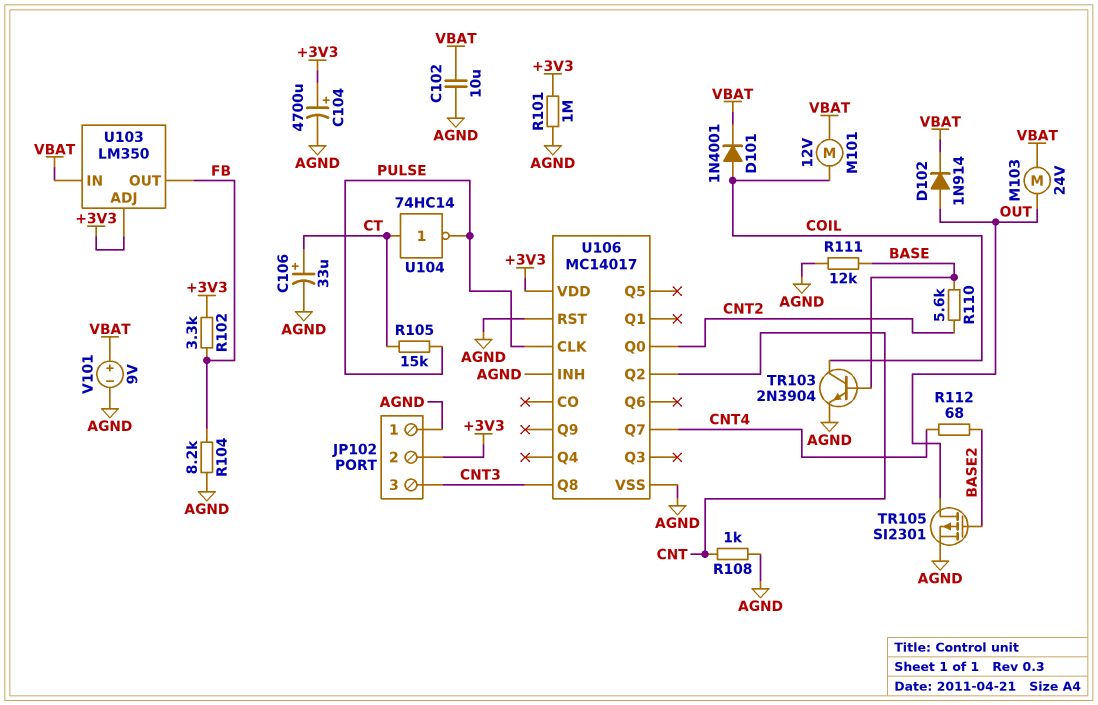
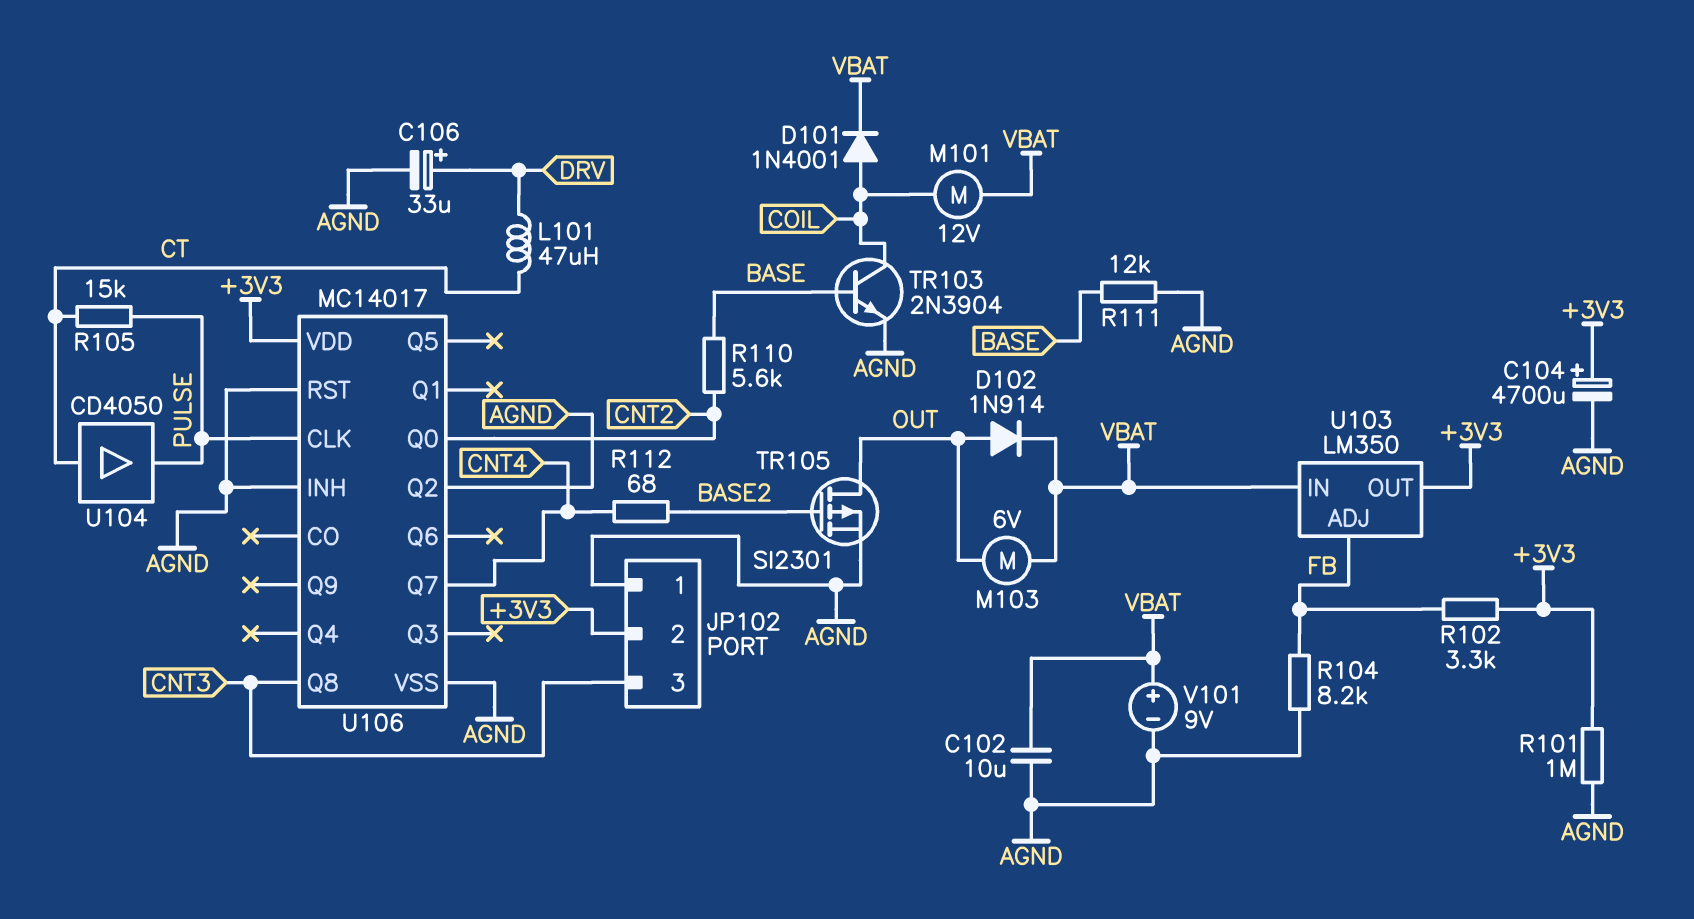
C106: 33uF (plus CT, minus AGND) -> 33uF (plus DRV, minus AGND)
L101: none -> 47uH (CT, DRV)
M103: motor 24V (OUT, VBAT) -> motor 6V (OUT, VBAT)
R108: 1k (AGND, CNT) -> none
U103 pin ADJ: +3V3 -> FB
U103 pin OUT: FB -> +3V3
U104: NOT 74HC14 (in CT, out PULSE) -> buffer CD4050 (in CT, out PULSE)
U106 pin Q2: CNT -> AGND

